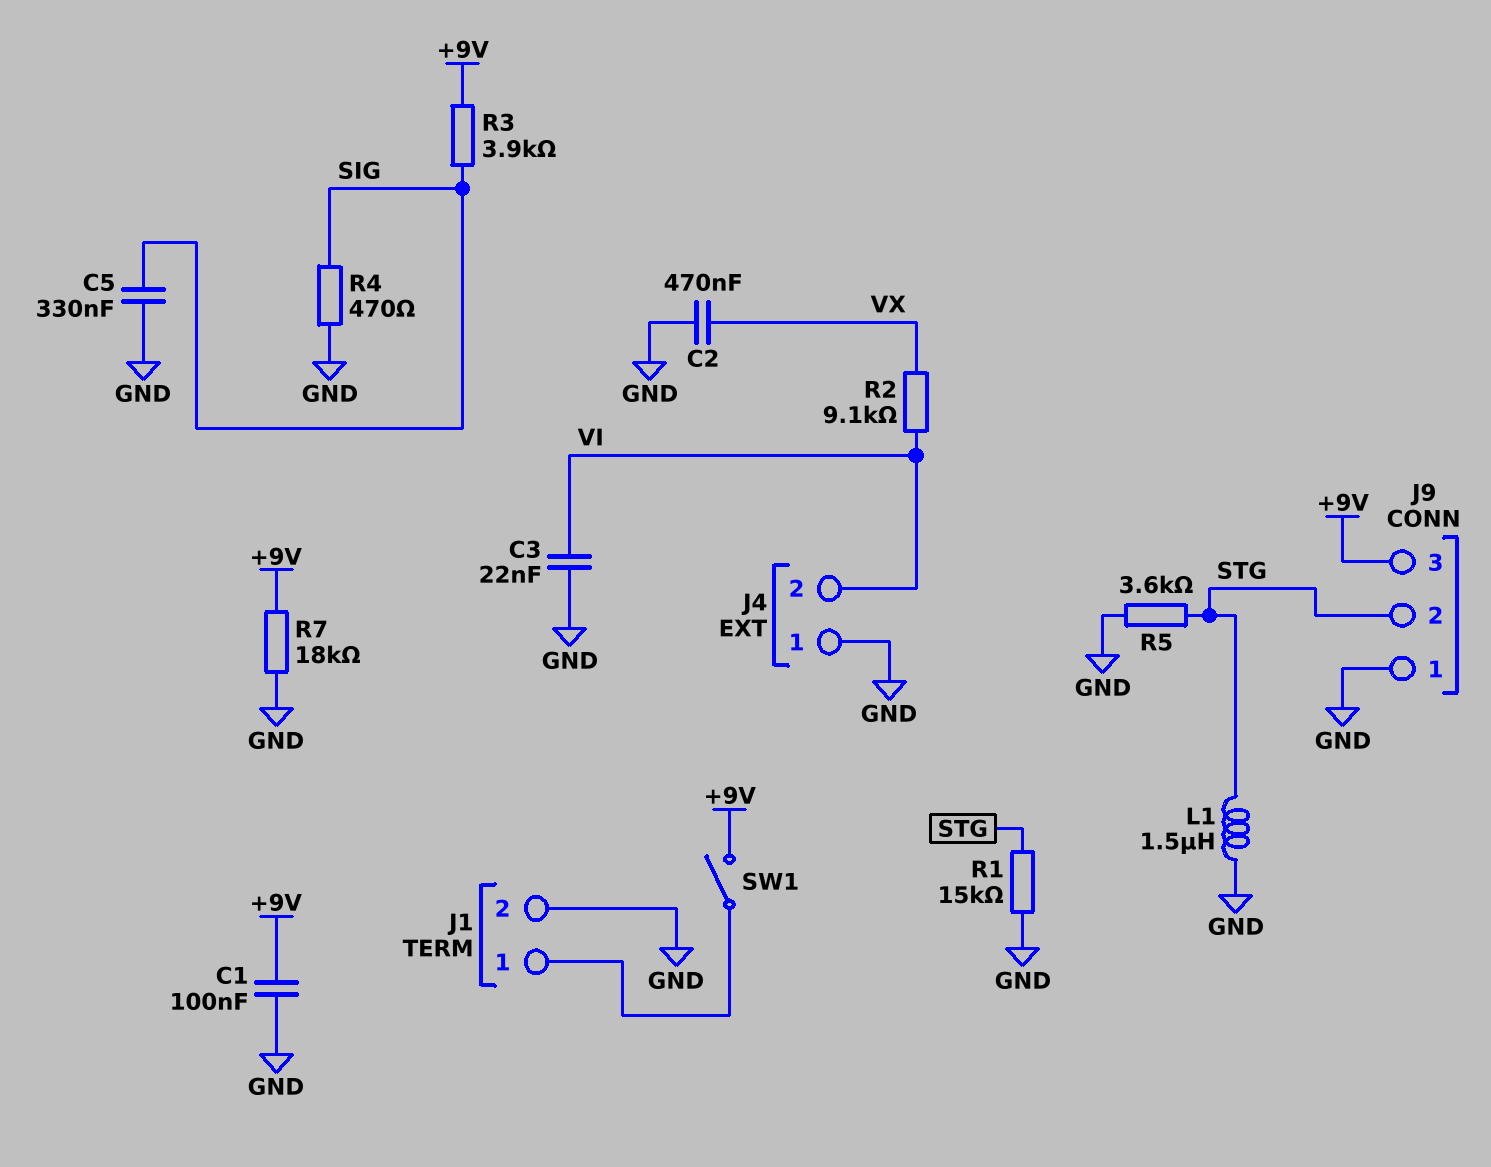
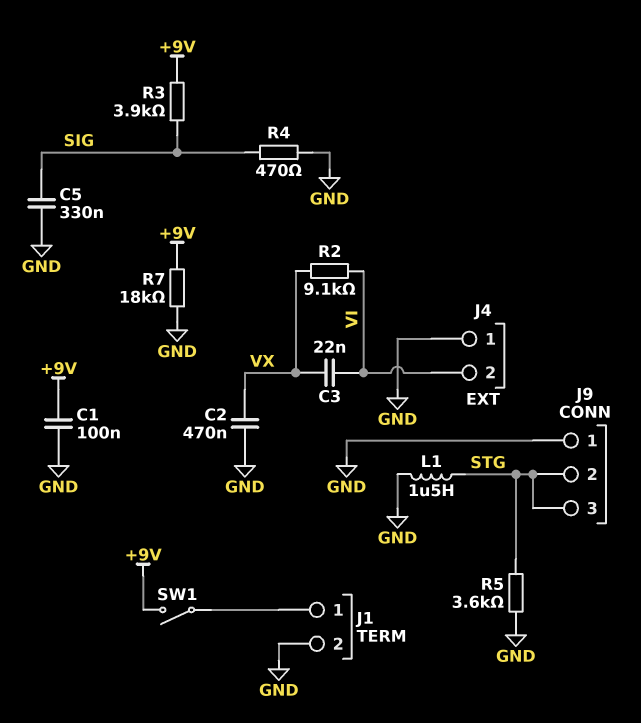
C3: 22nF (GND, VI) -> 22nF (VI, VX)
J9 pin 3: +9V -> STG
R1: 15k (GND, STG) -> none

